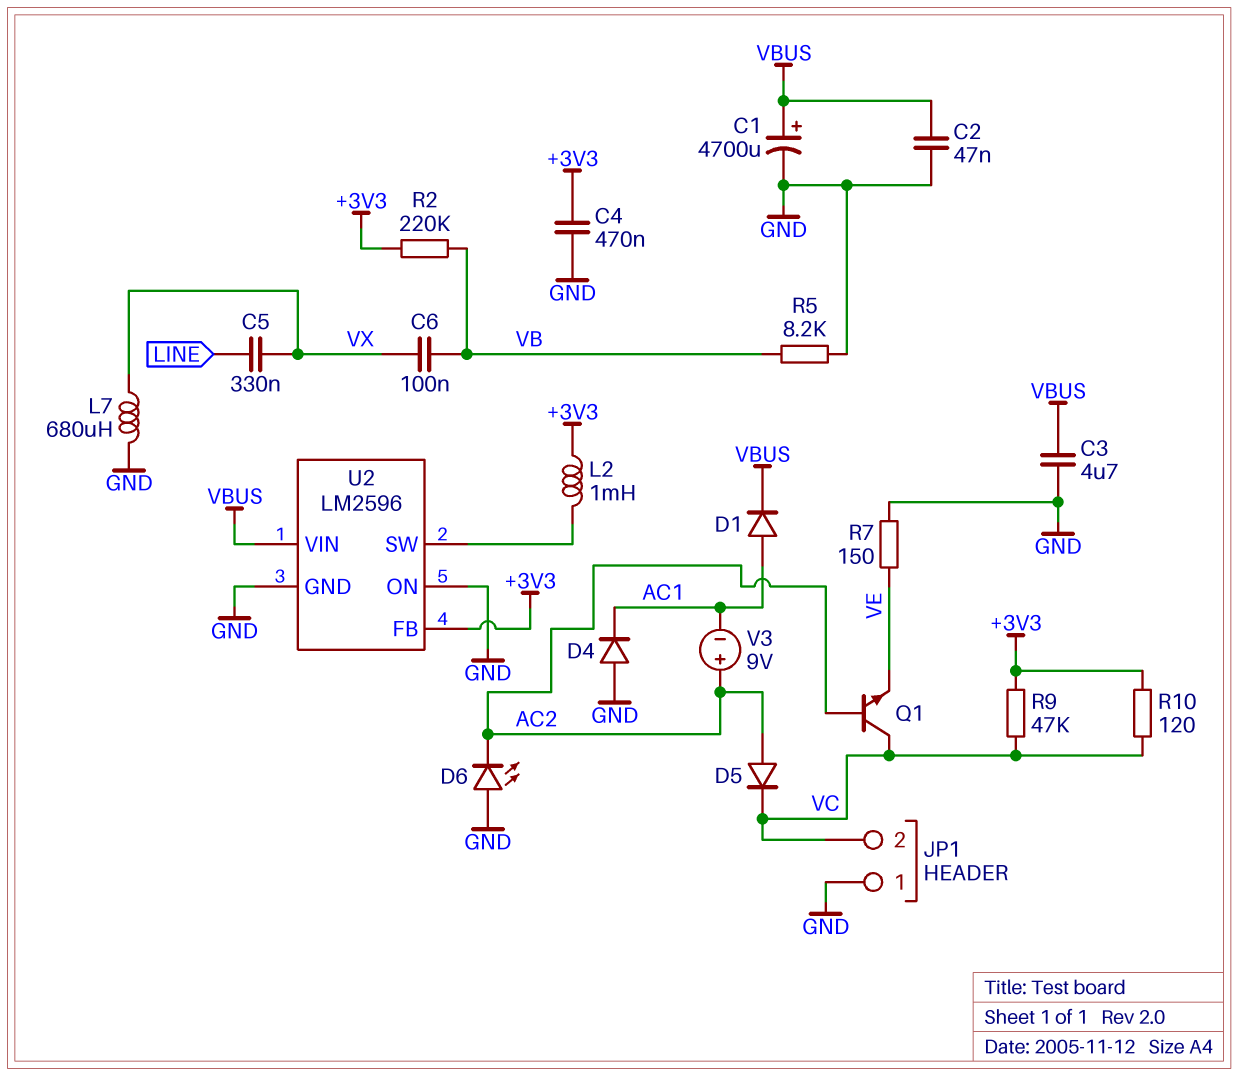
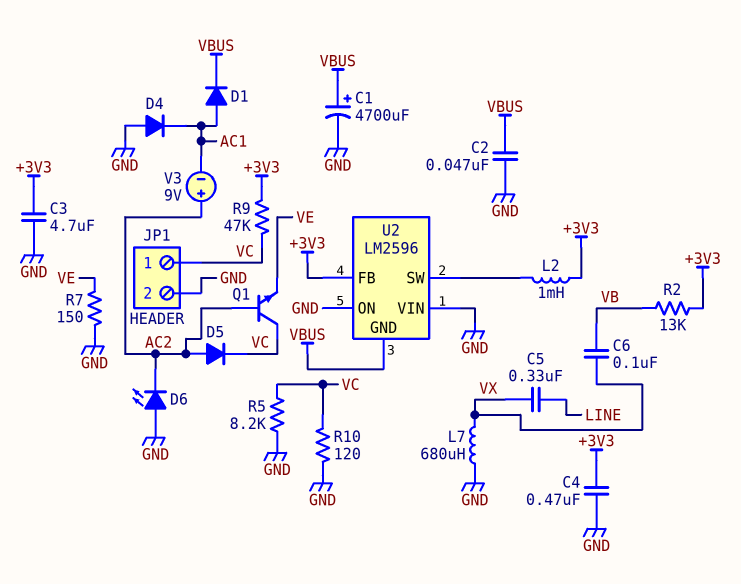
C3: 4.7uF (GND, VBUS) -> 4.7uF (+3V3, GND)
JP1 pin 1: GND -> VC
JP1 pin 2: VC -> GND
R2: 220k (+3V3, VB) -> 13k (+3V3, VB)
R5: 8.2k (GND, VB) -> 8.2k (GND, VC)
R10: 120 (+3V3, VC) -> 120 (GND, VC)
U2 pin GND: GND -> VBUS
U2 pin VIN: VBUS -> GND

